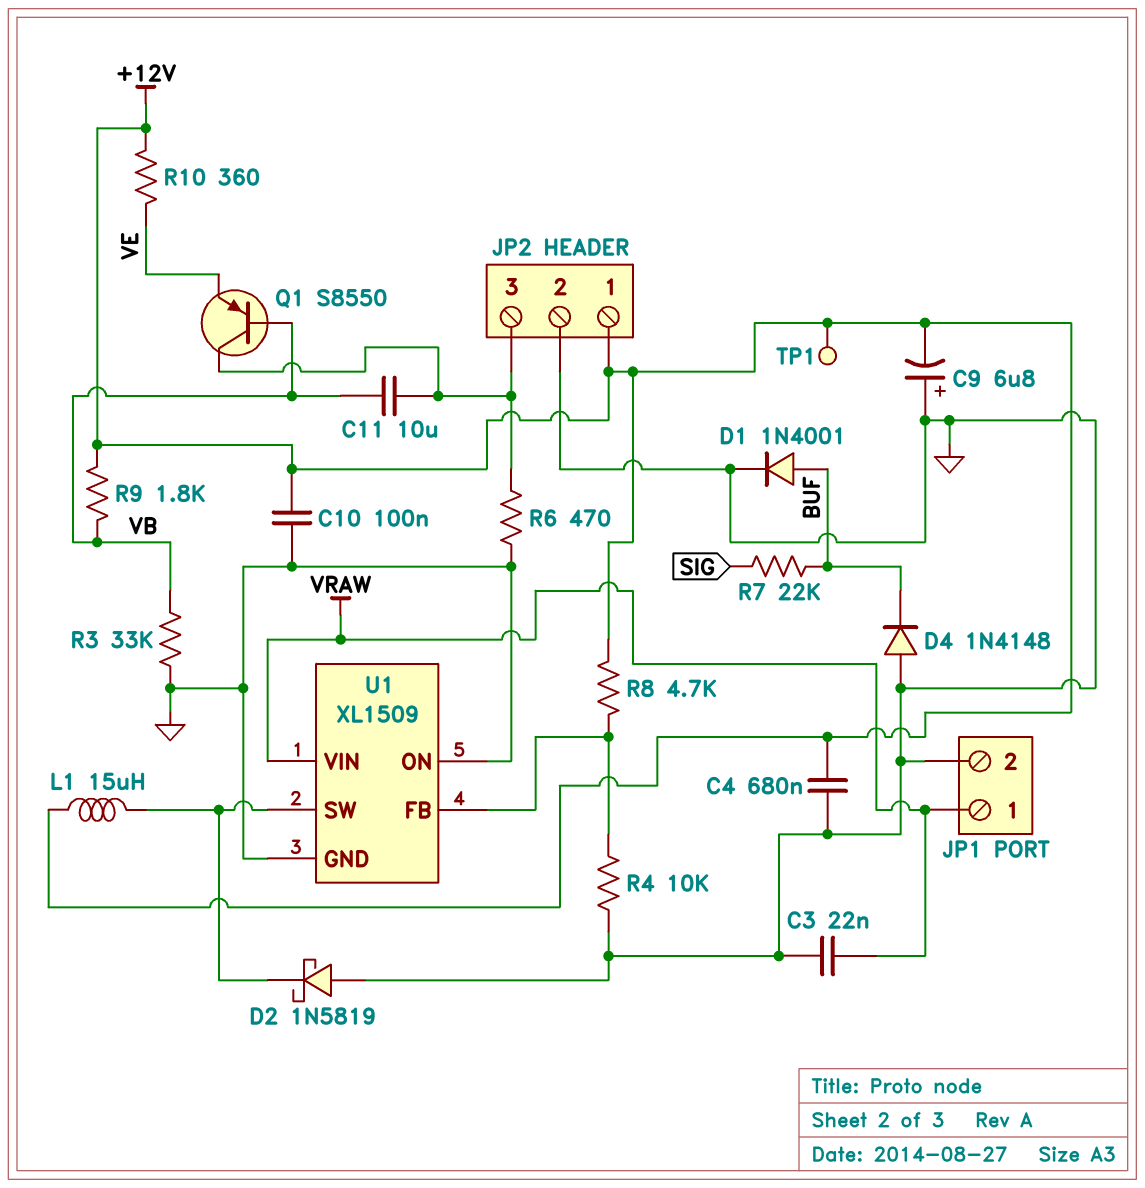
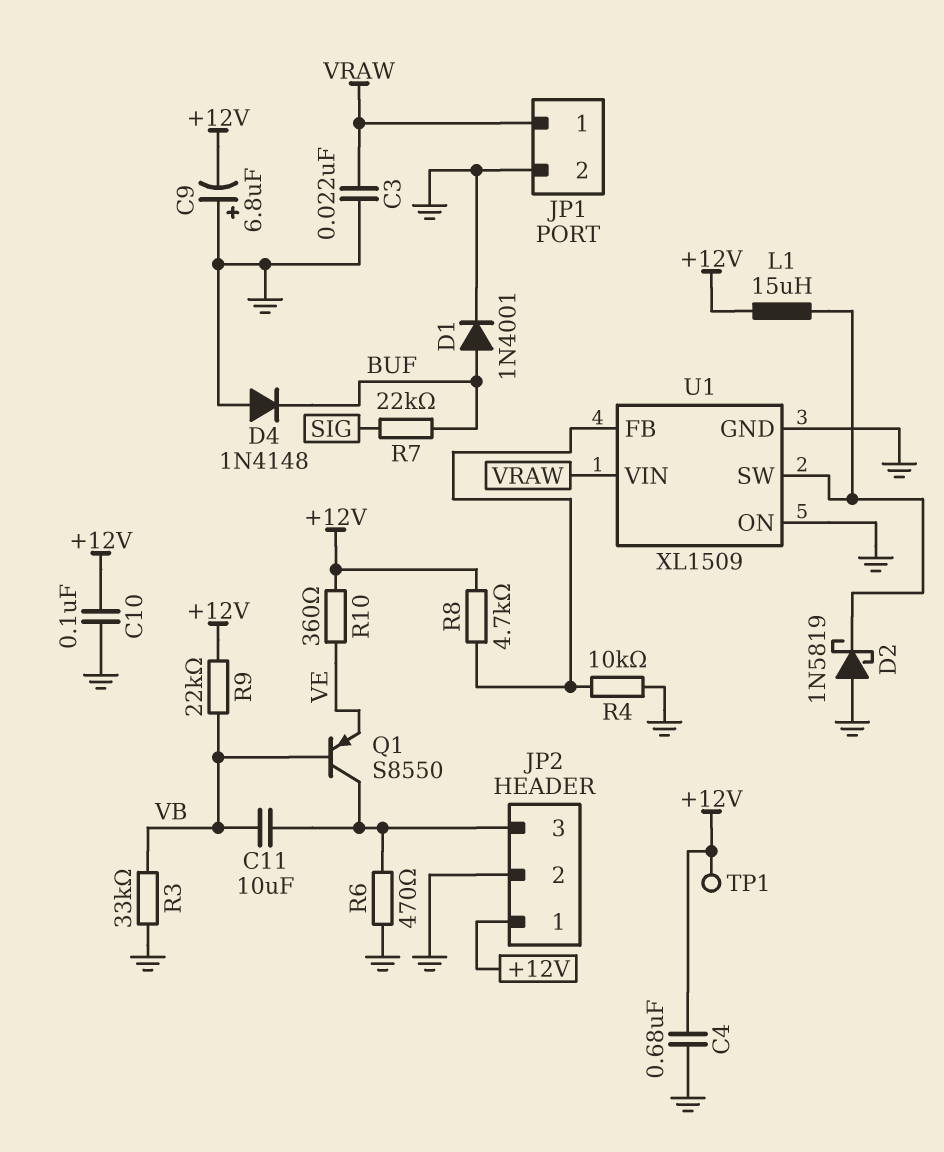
R9: 1.8k (+12V, VB) -> 22k (+12V, VB)

